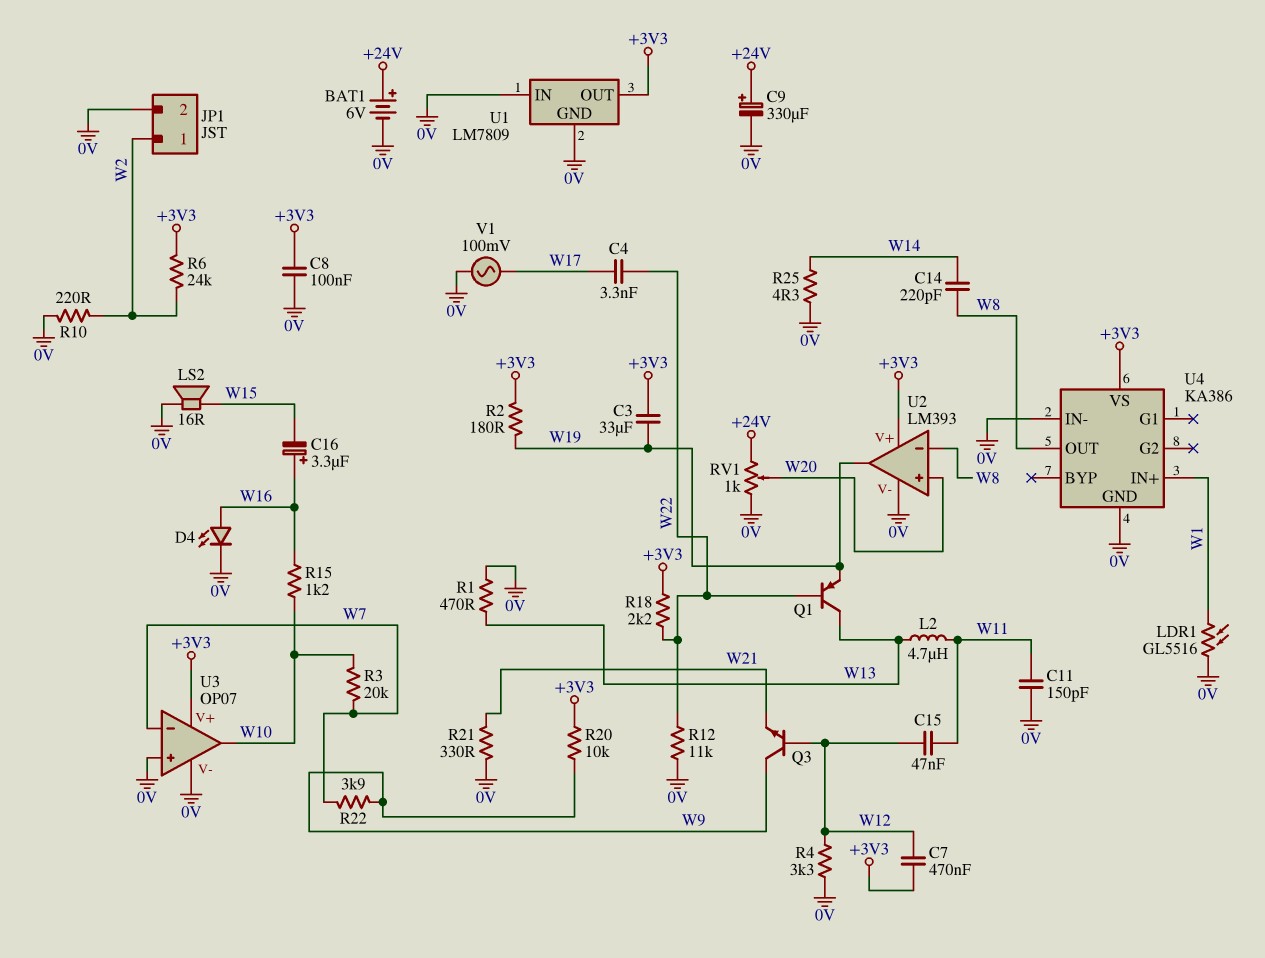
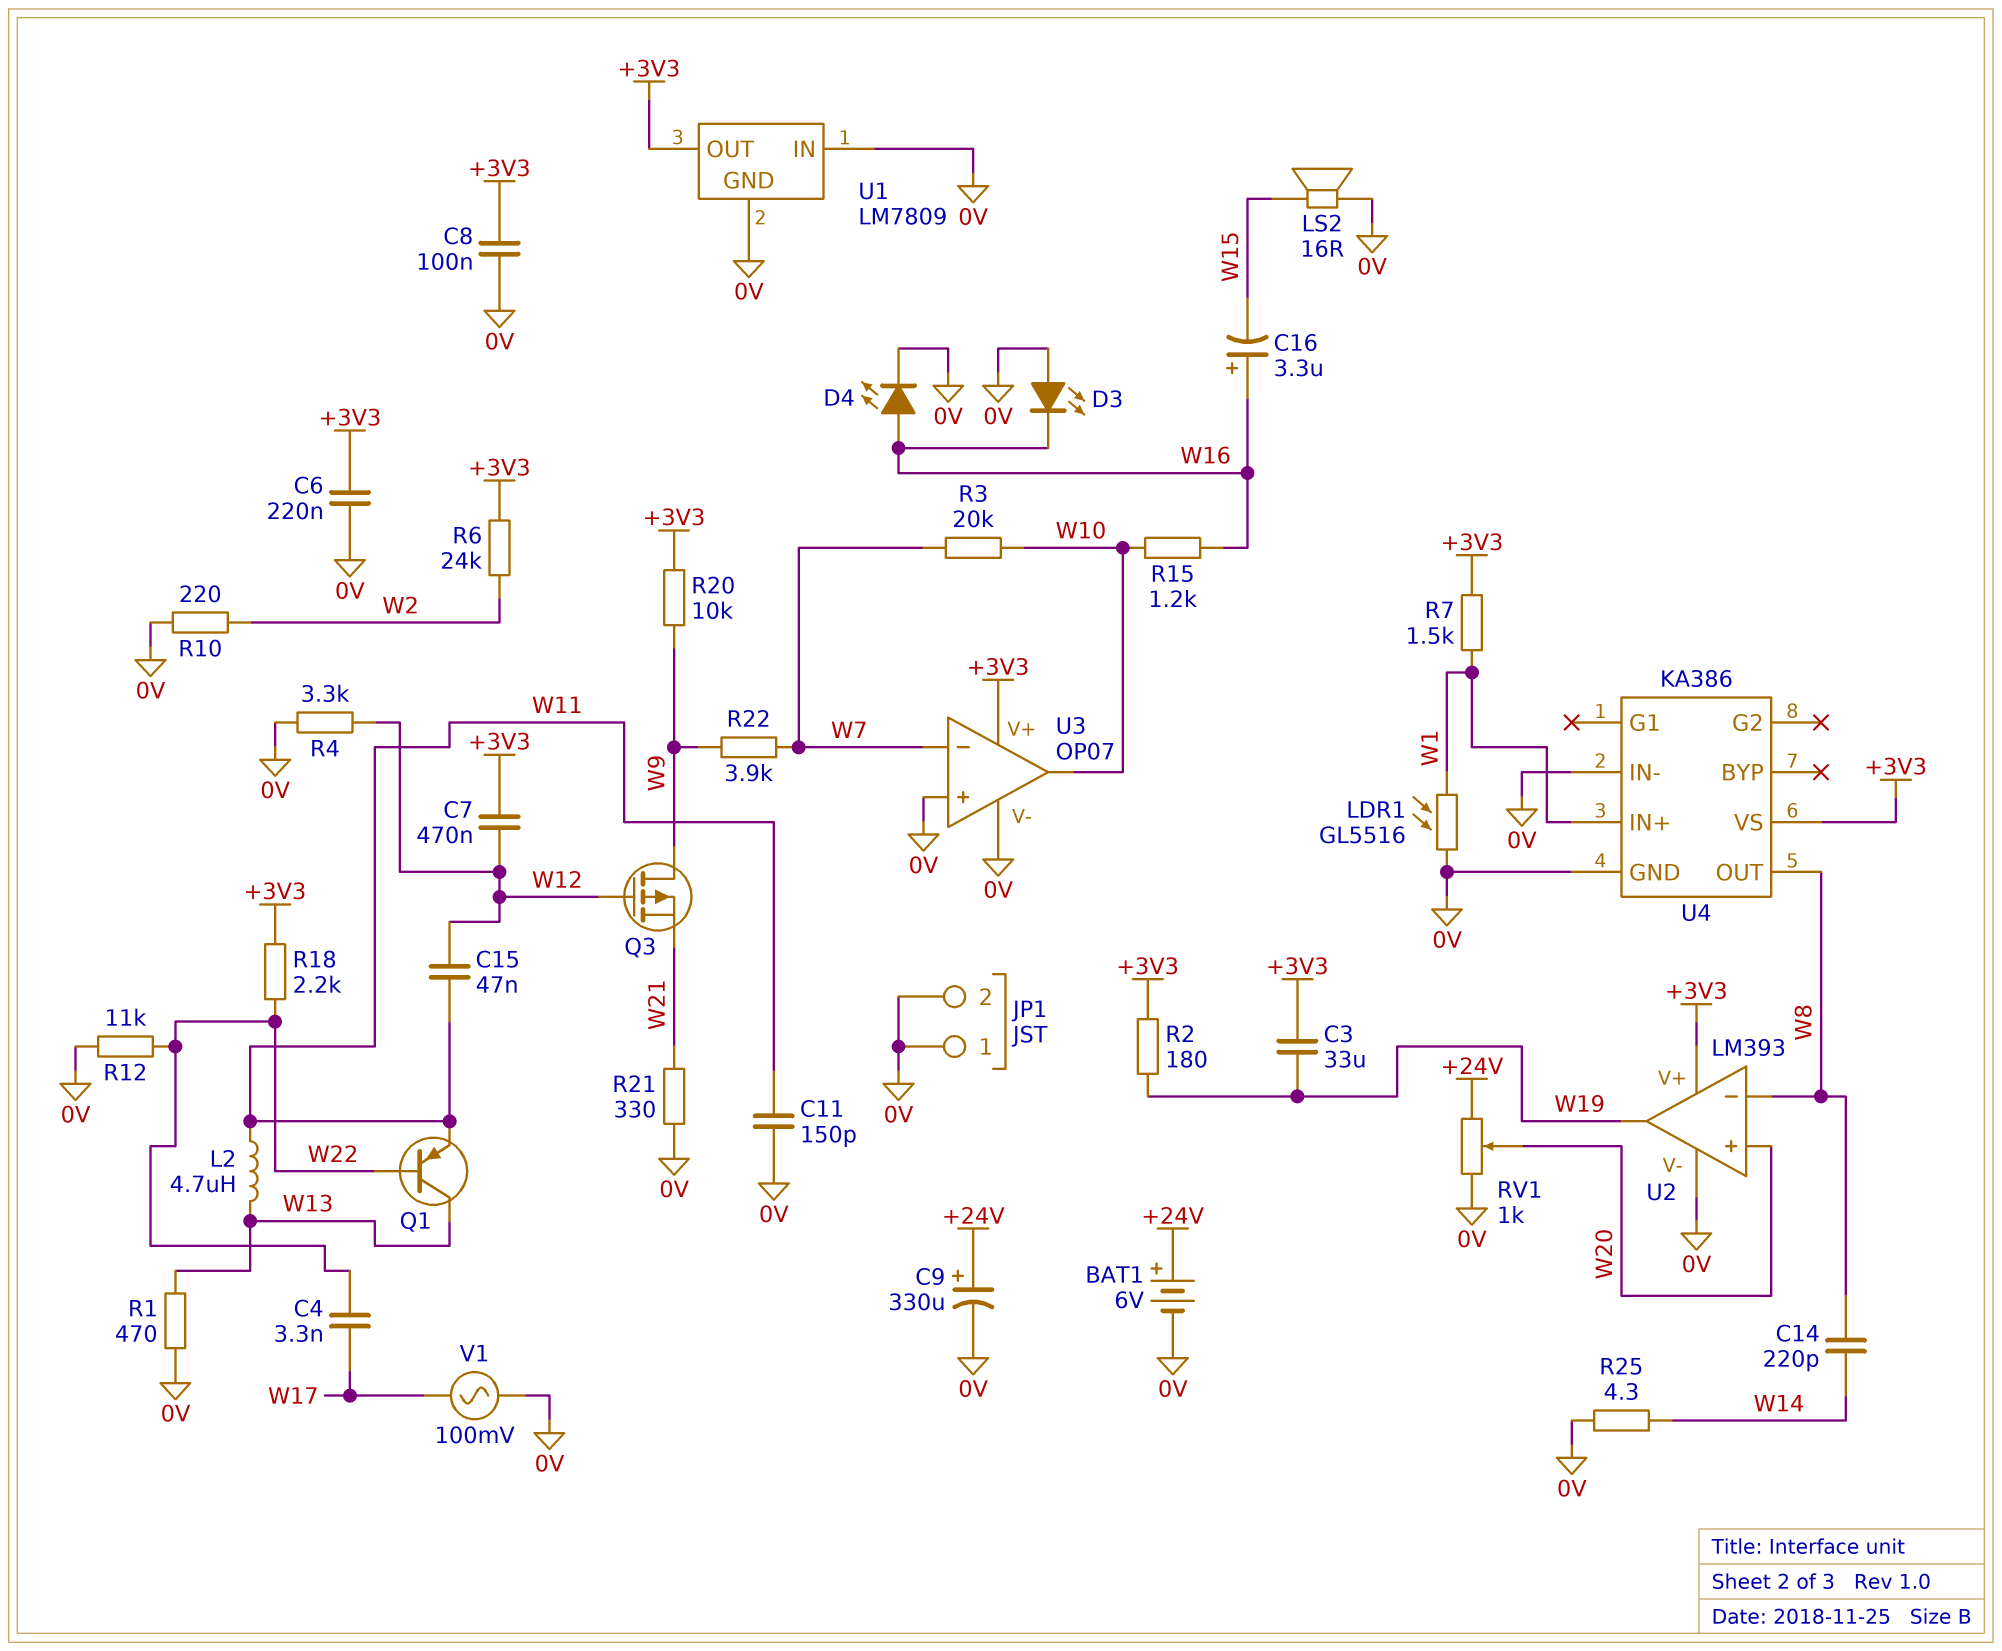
C6: none -> 220nF (+3V3, 0V)
D3: none -> LED (A 0V, K W16)
JP1 pin 1: W2 -> 0V
Q1: PNP (B W22, C W13, E W19) -> PNP (B W22, C W13, E W11)
Q3: NPN (B W12, C W9, E W21) -> PMOS (G W12, D W9, S W21)
R7: none -> 1.5k (+3V3, W1)

